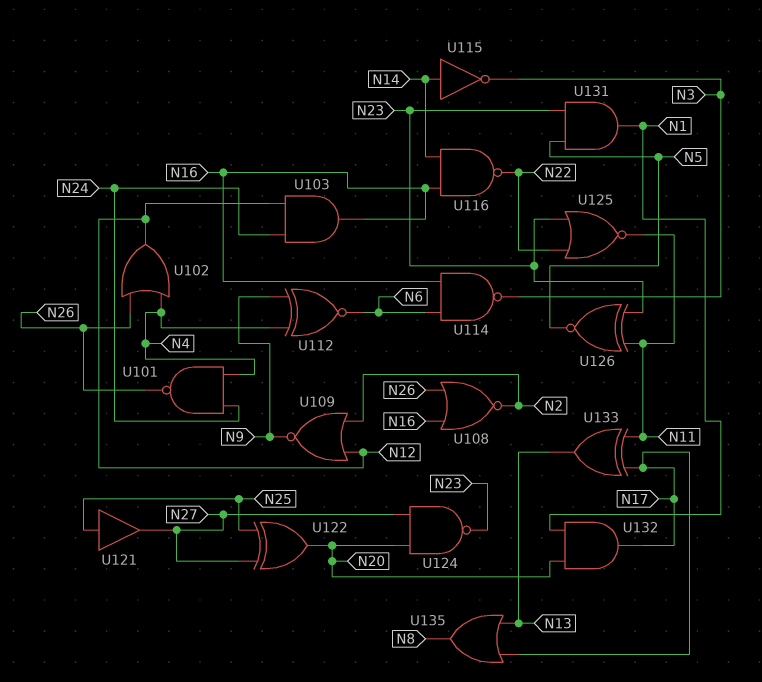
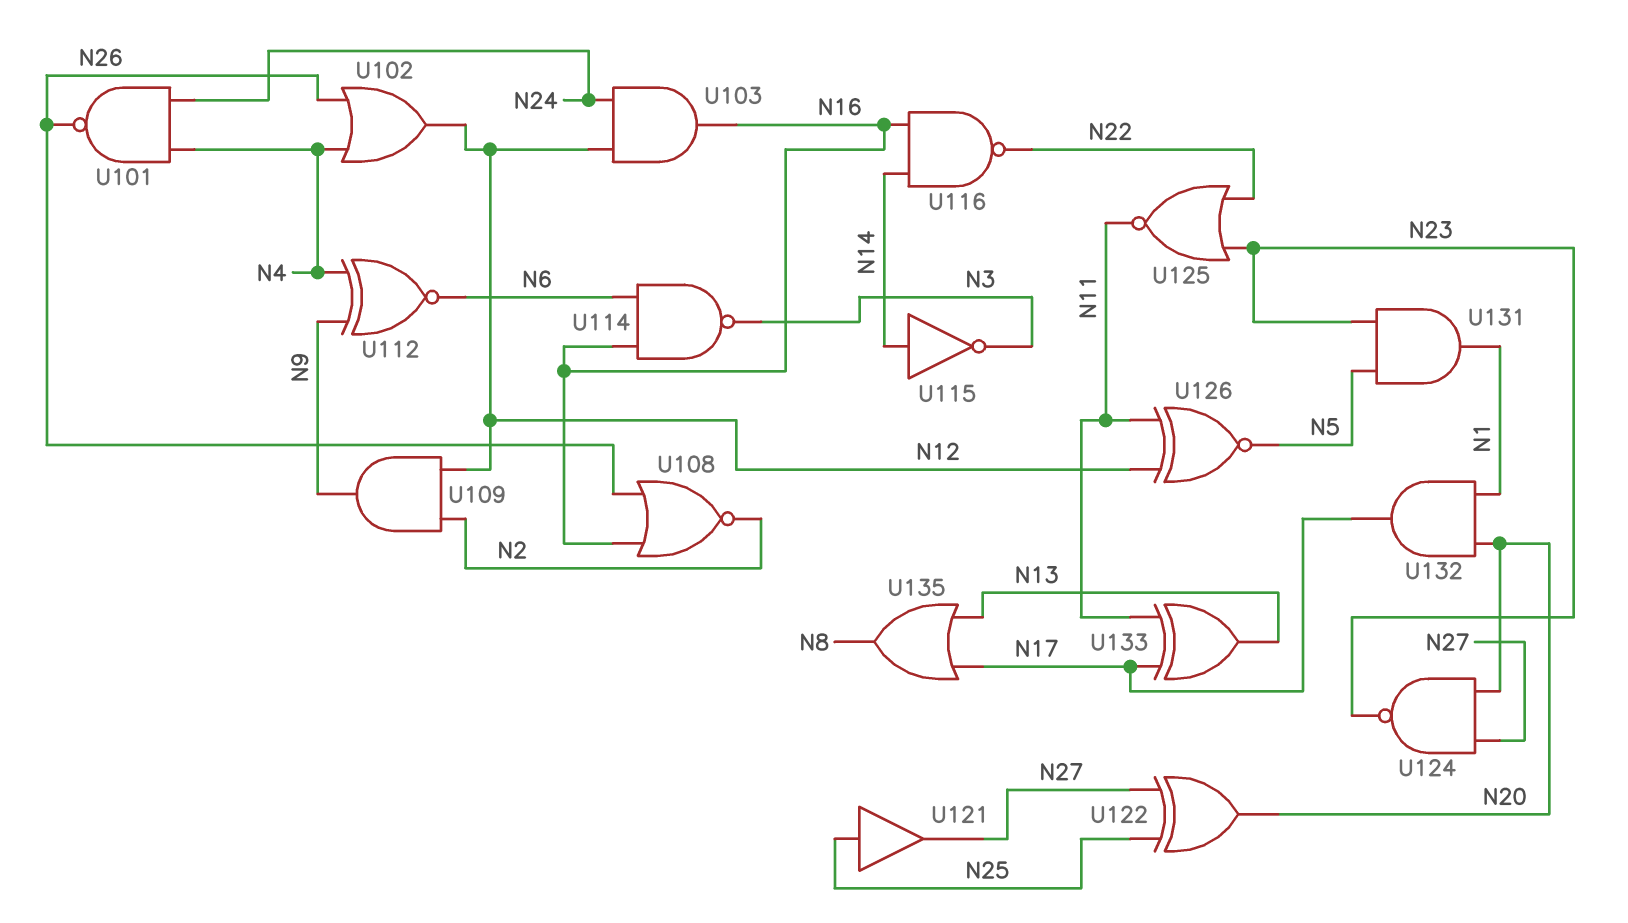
U109: NOR (in N2, in N12, out N9) -> AND (in N2, in N12, out N9)
U126: XNOR (in N11, in N23, out N5) -> XNOR (in N11, in N12, out N5)

